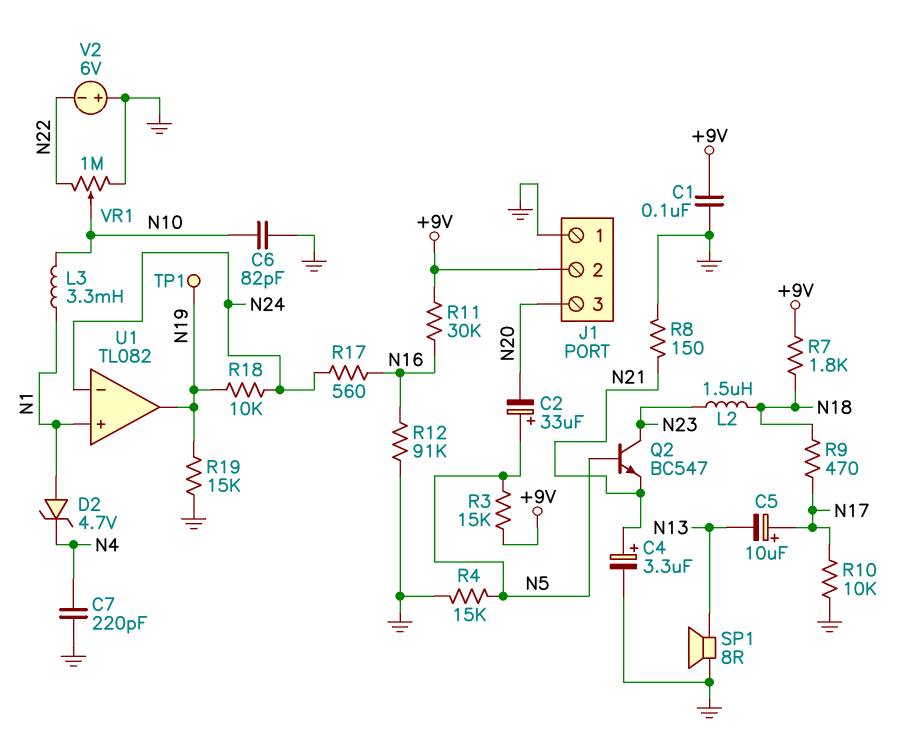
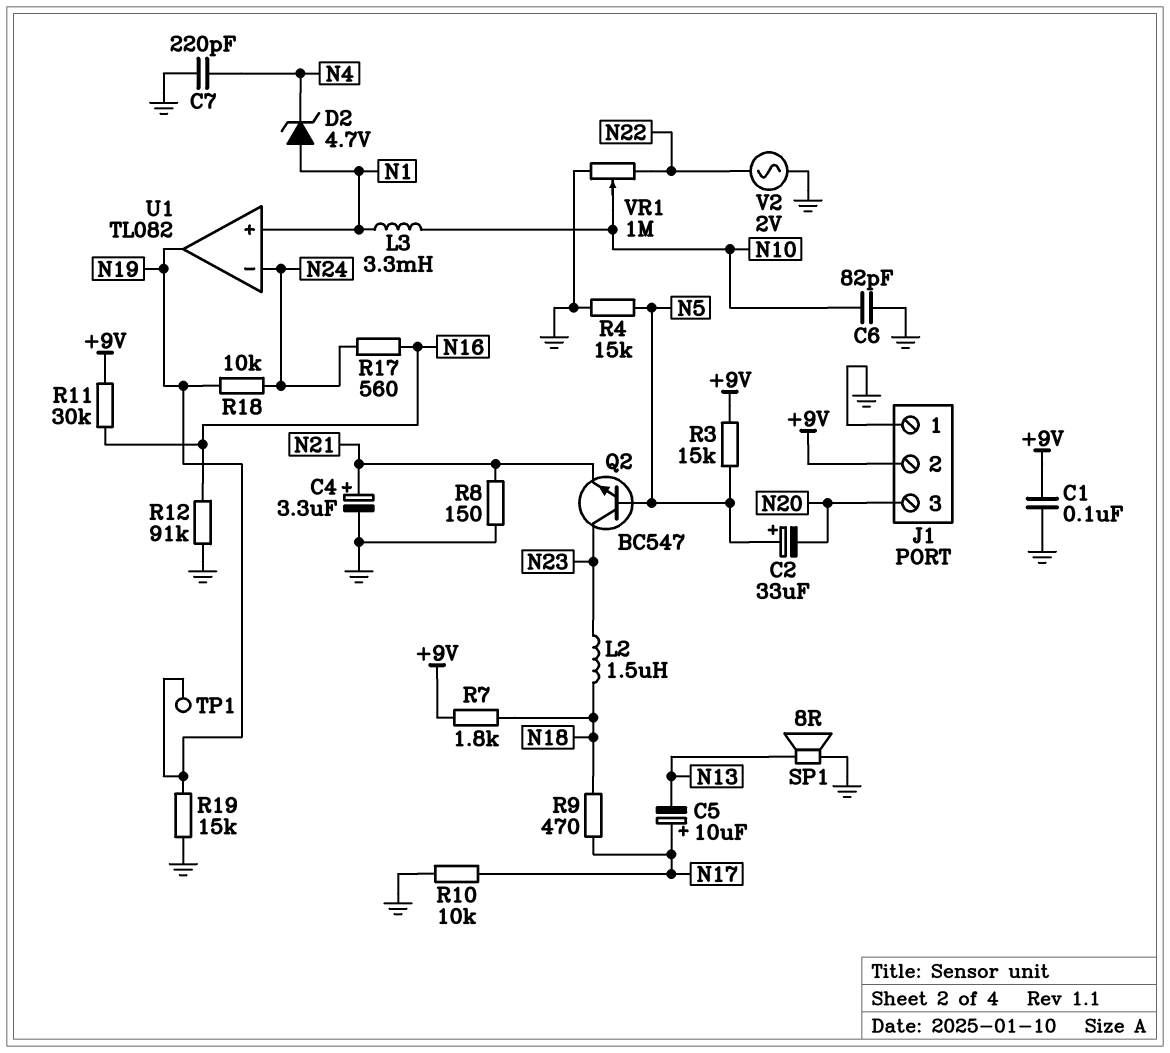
V2: 6V (plus GND, minus N22) -> AC 2V (GND, N22)

